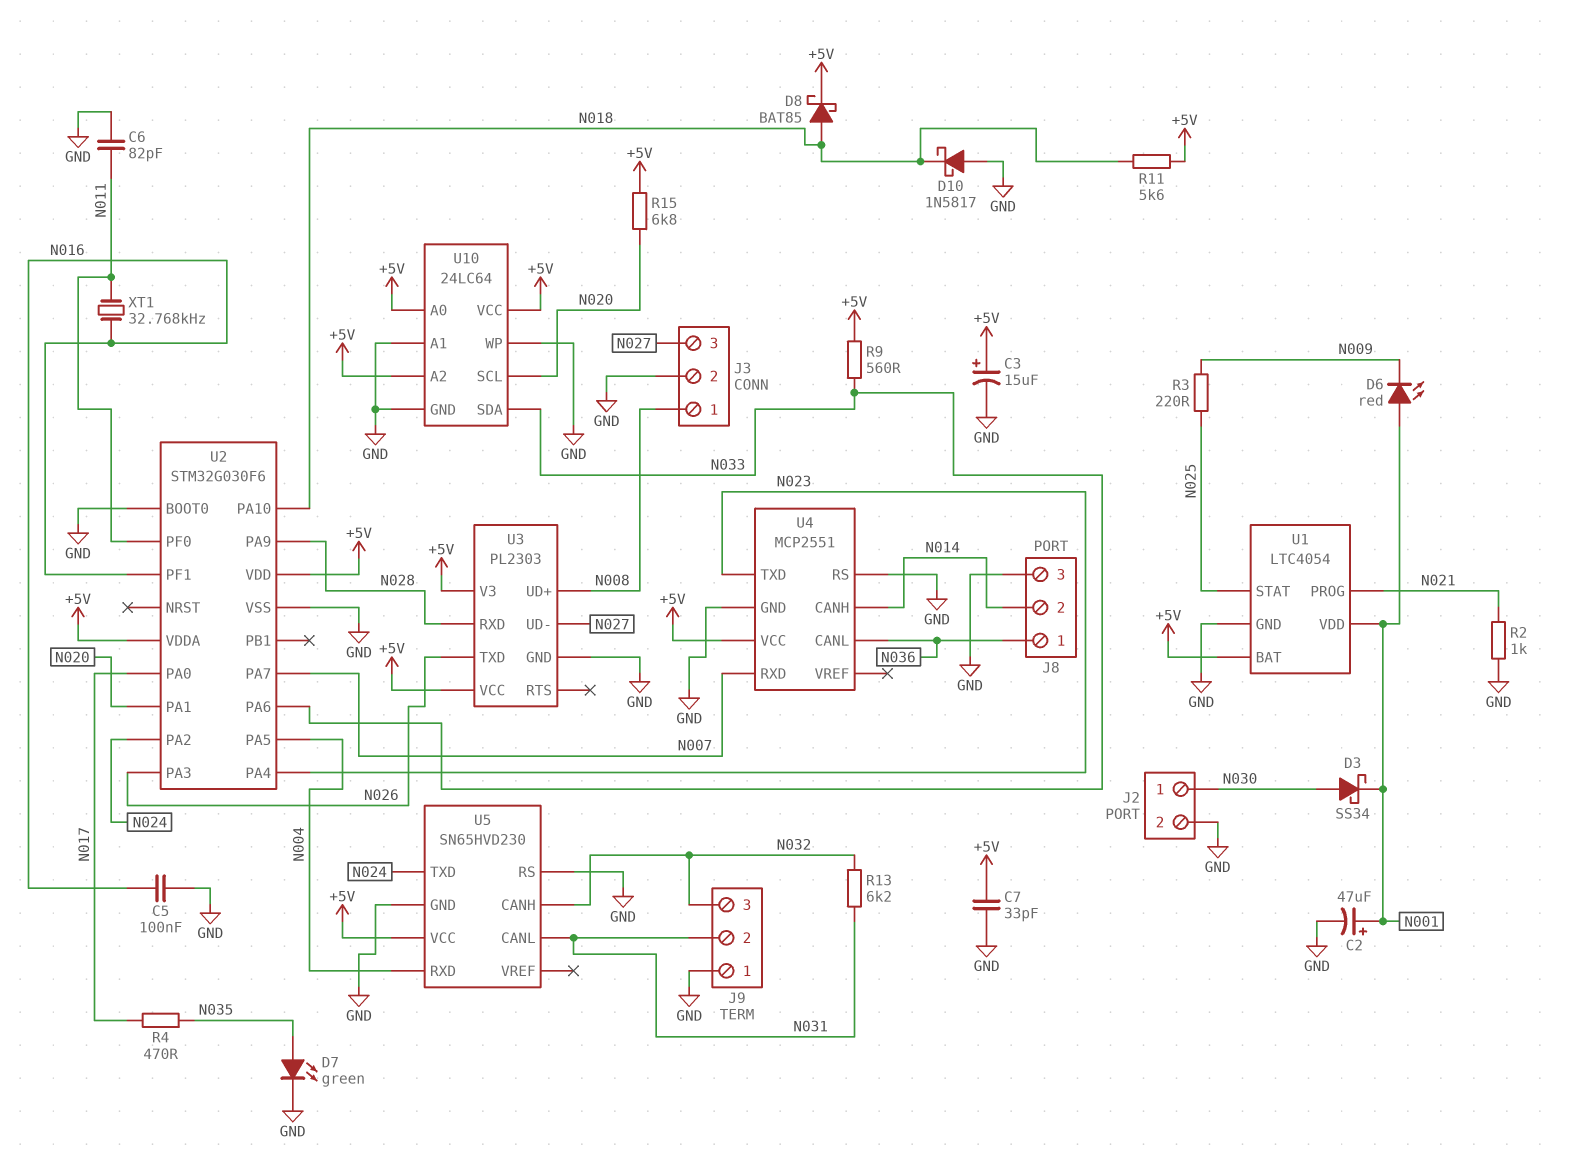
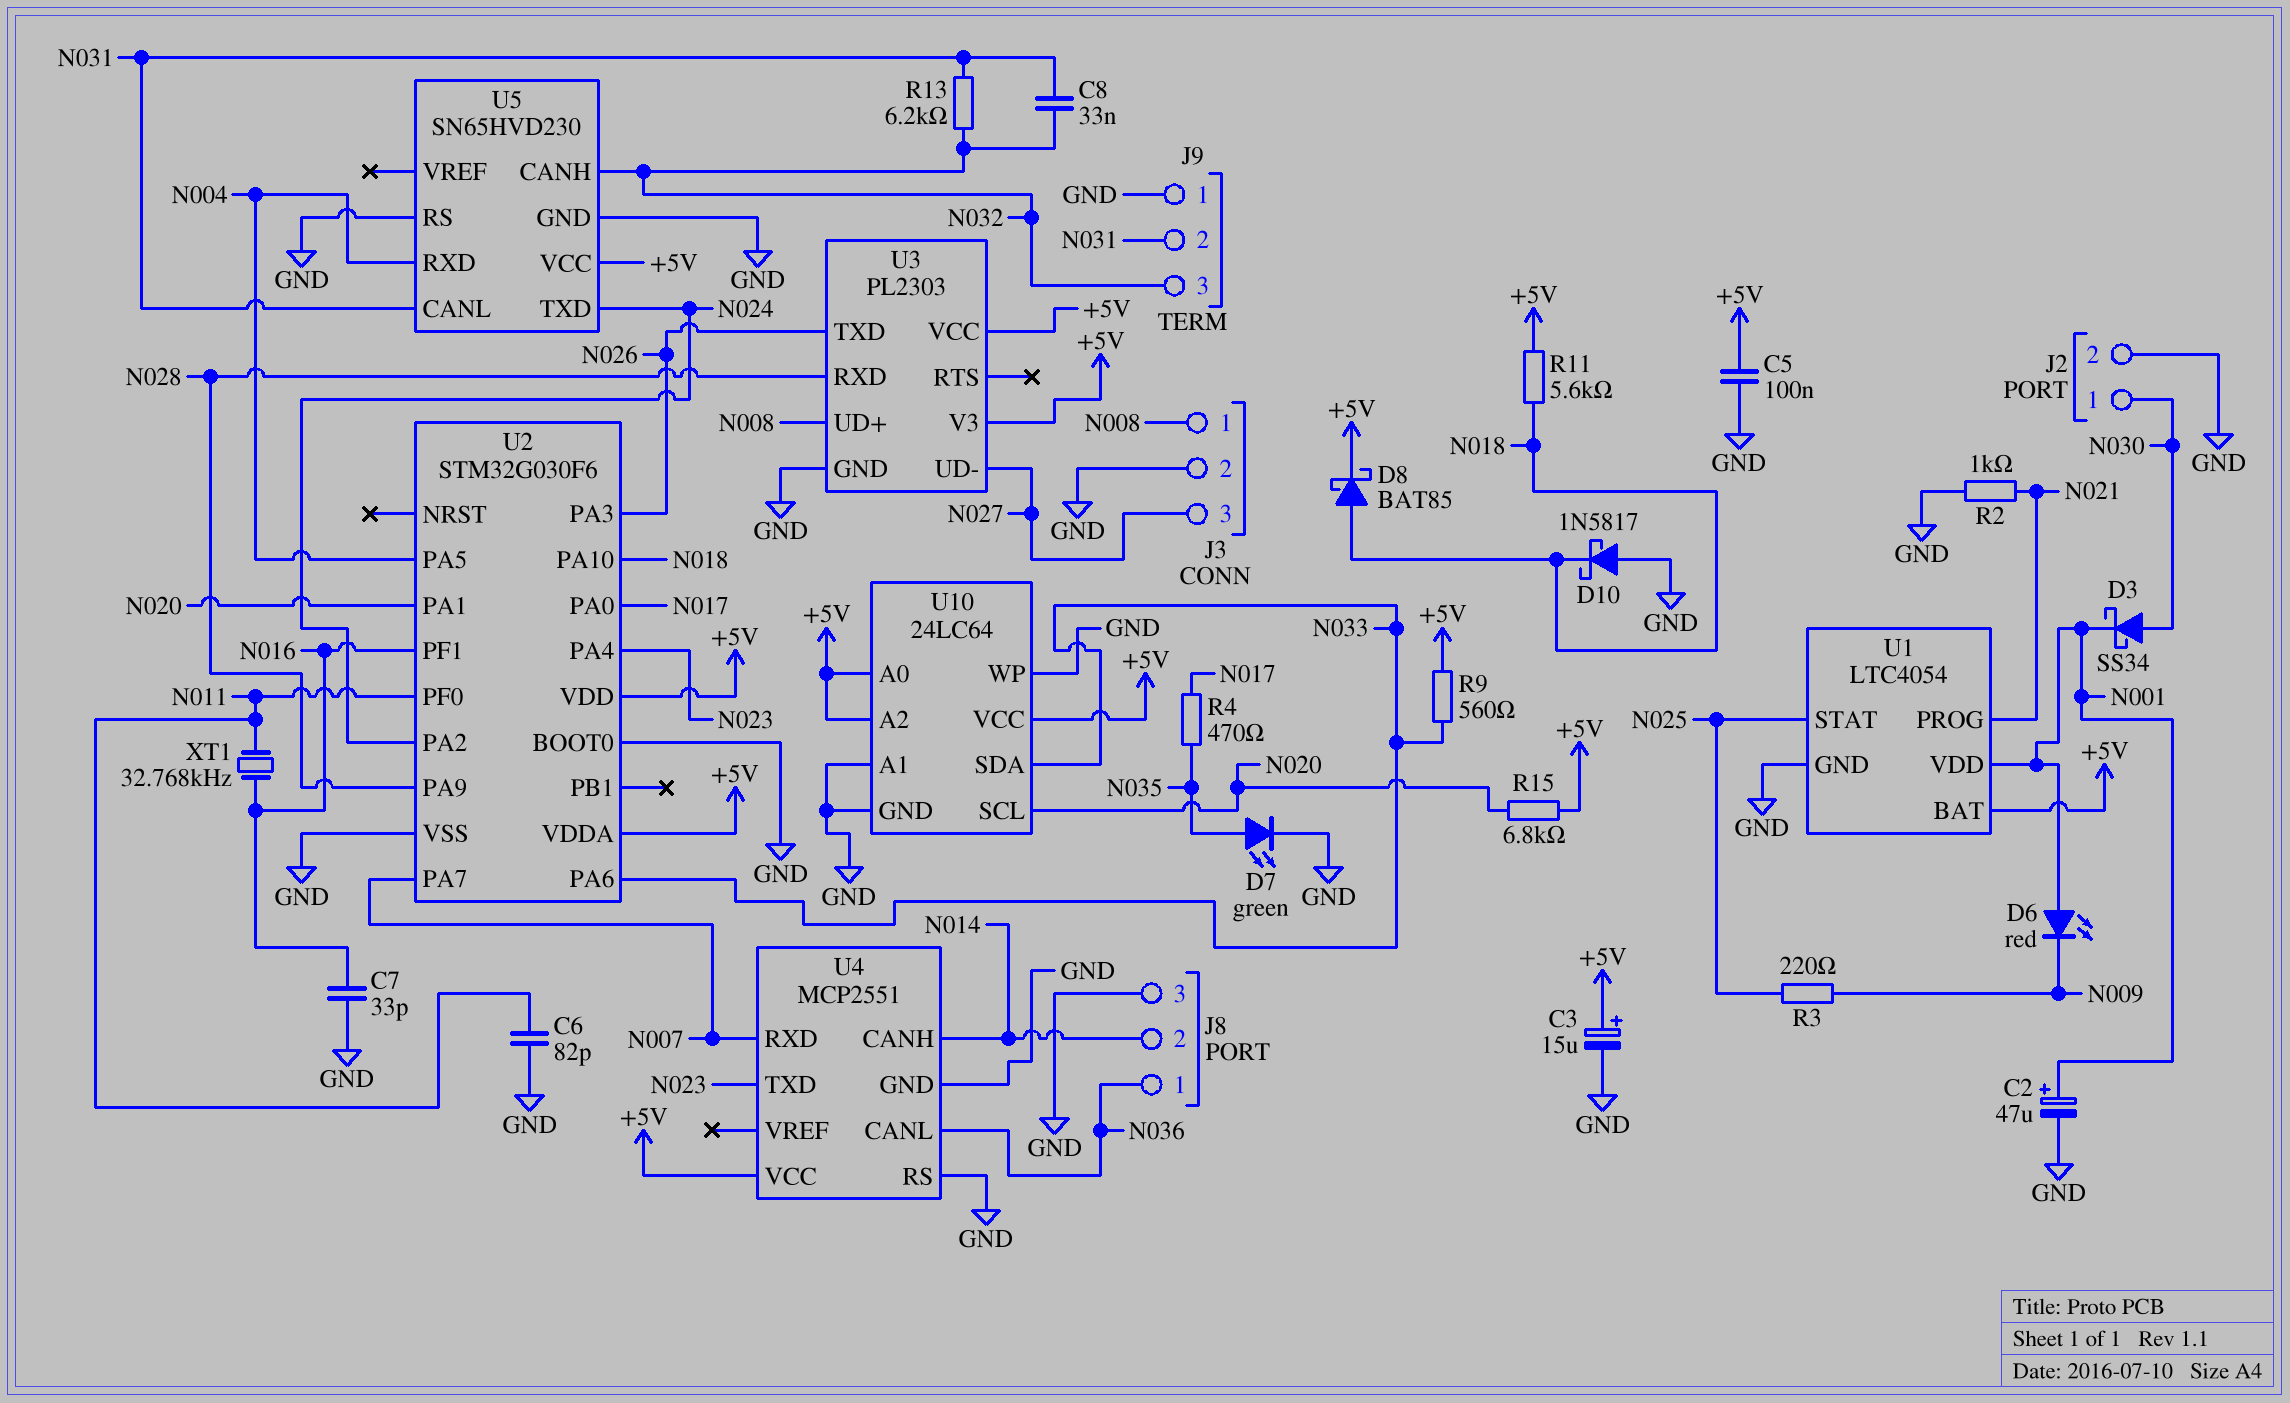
C5: 100nF (GND, N016) -> 100nF (+5V, GND)
C7: 33pF (+5V, GND) -> 33pF (GND, N016)
C8: none -> 33nF (N031, N032)

